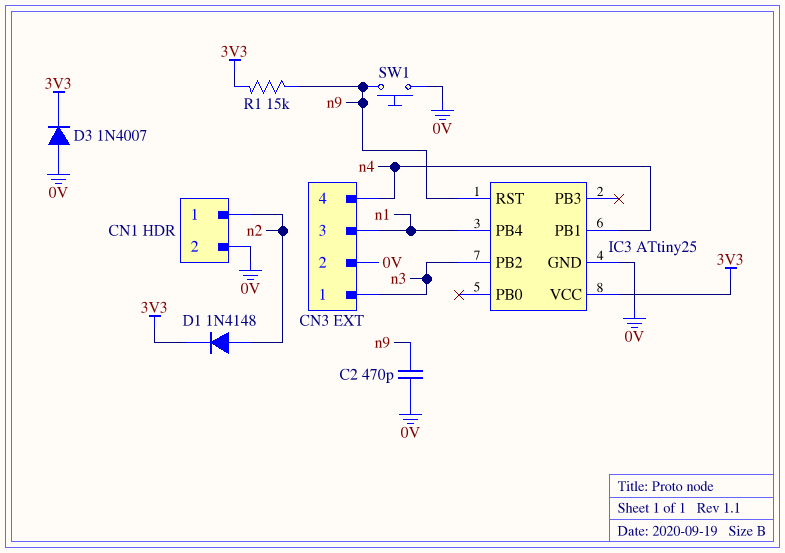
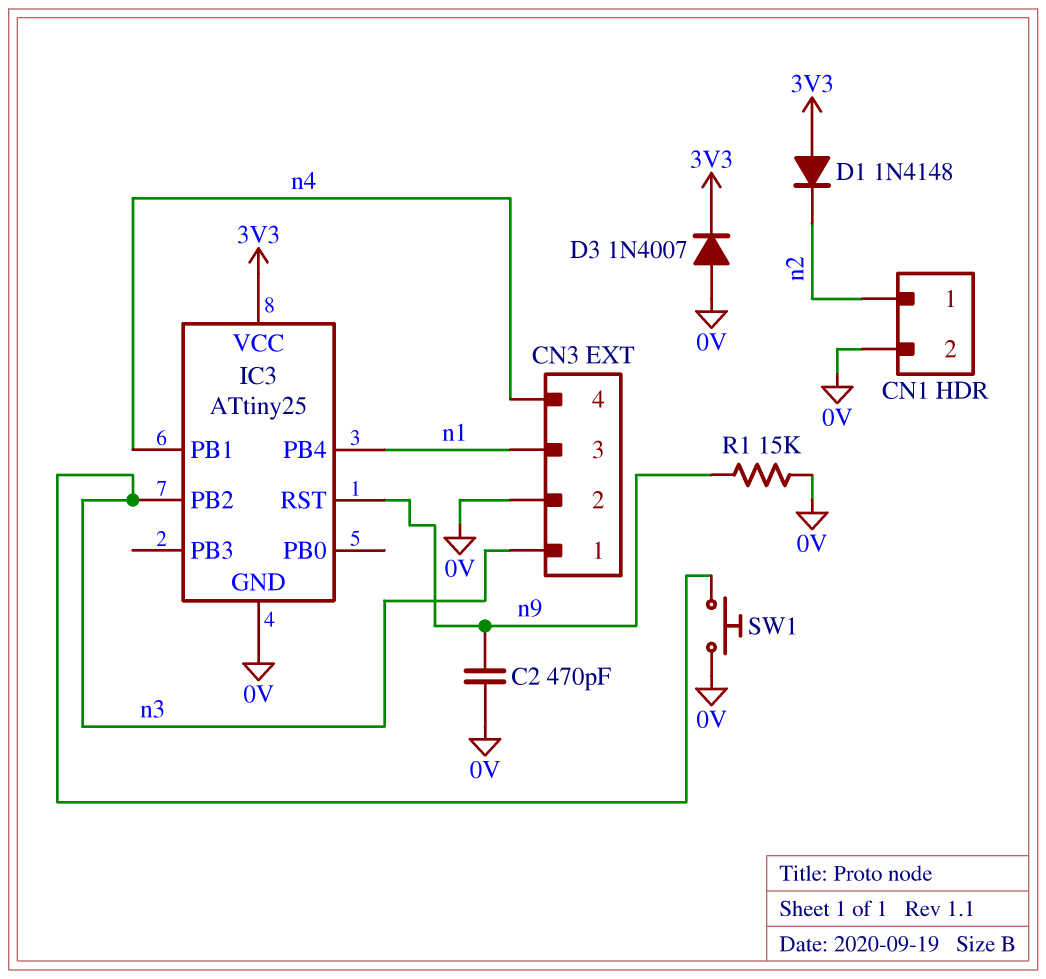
D1: diode 1N4148 (A n2, K 3V3) -> diode 1N4148 (A 3V3, K n2)
R1: 15k (3V3, n9) -> 15k (0V, n9)
SW1: button (0V, n9) -> button (0V, n3)

